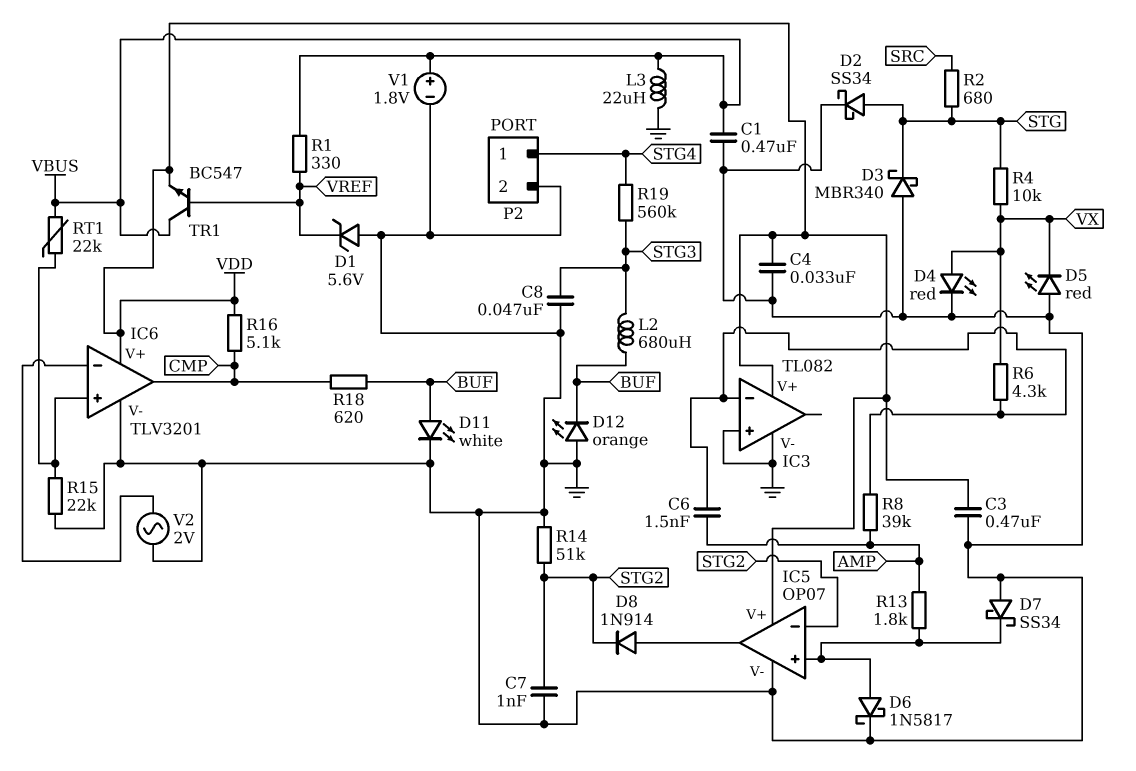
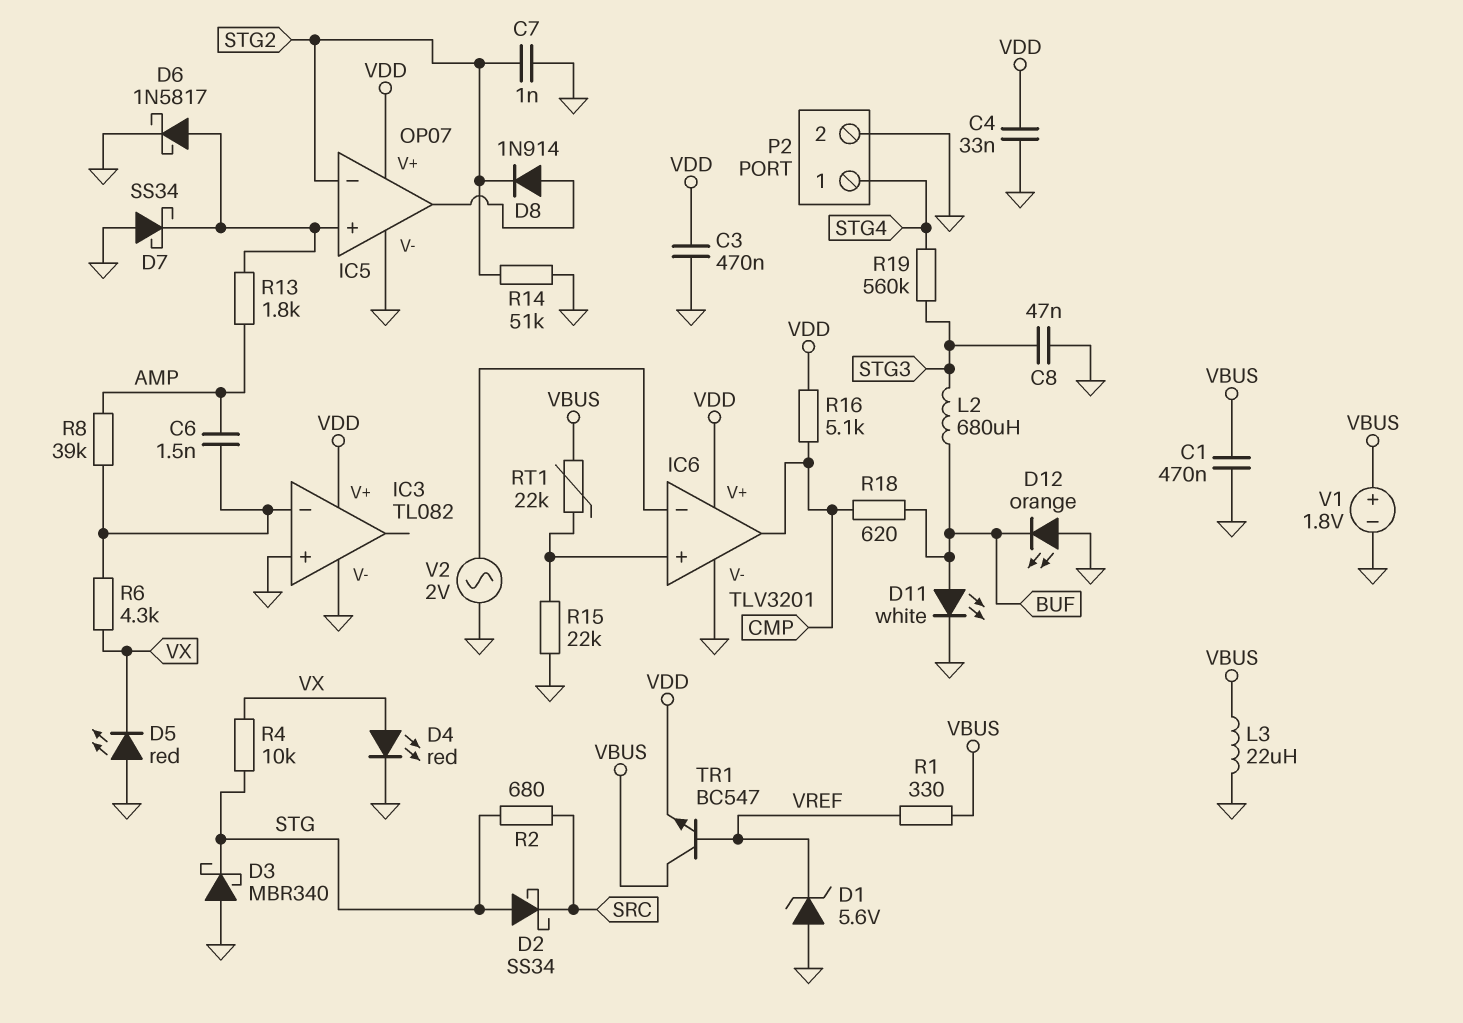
D2: schottky SS34 (A STG, K GND) -> schottky SS34 (A STG, K SRC)

